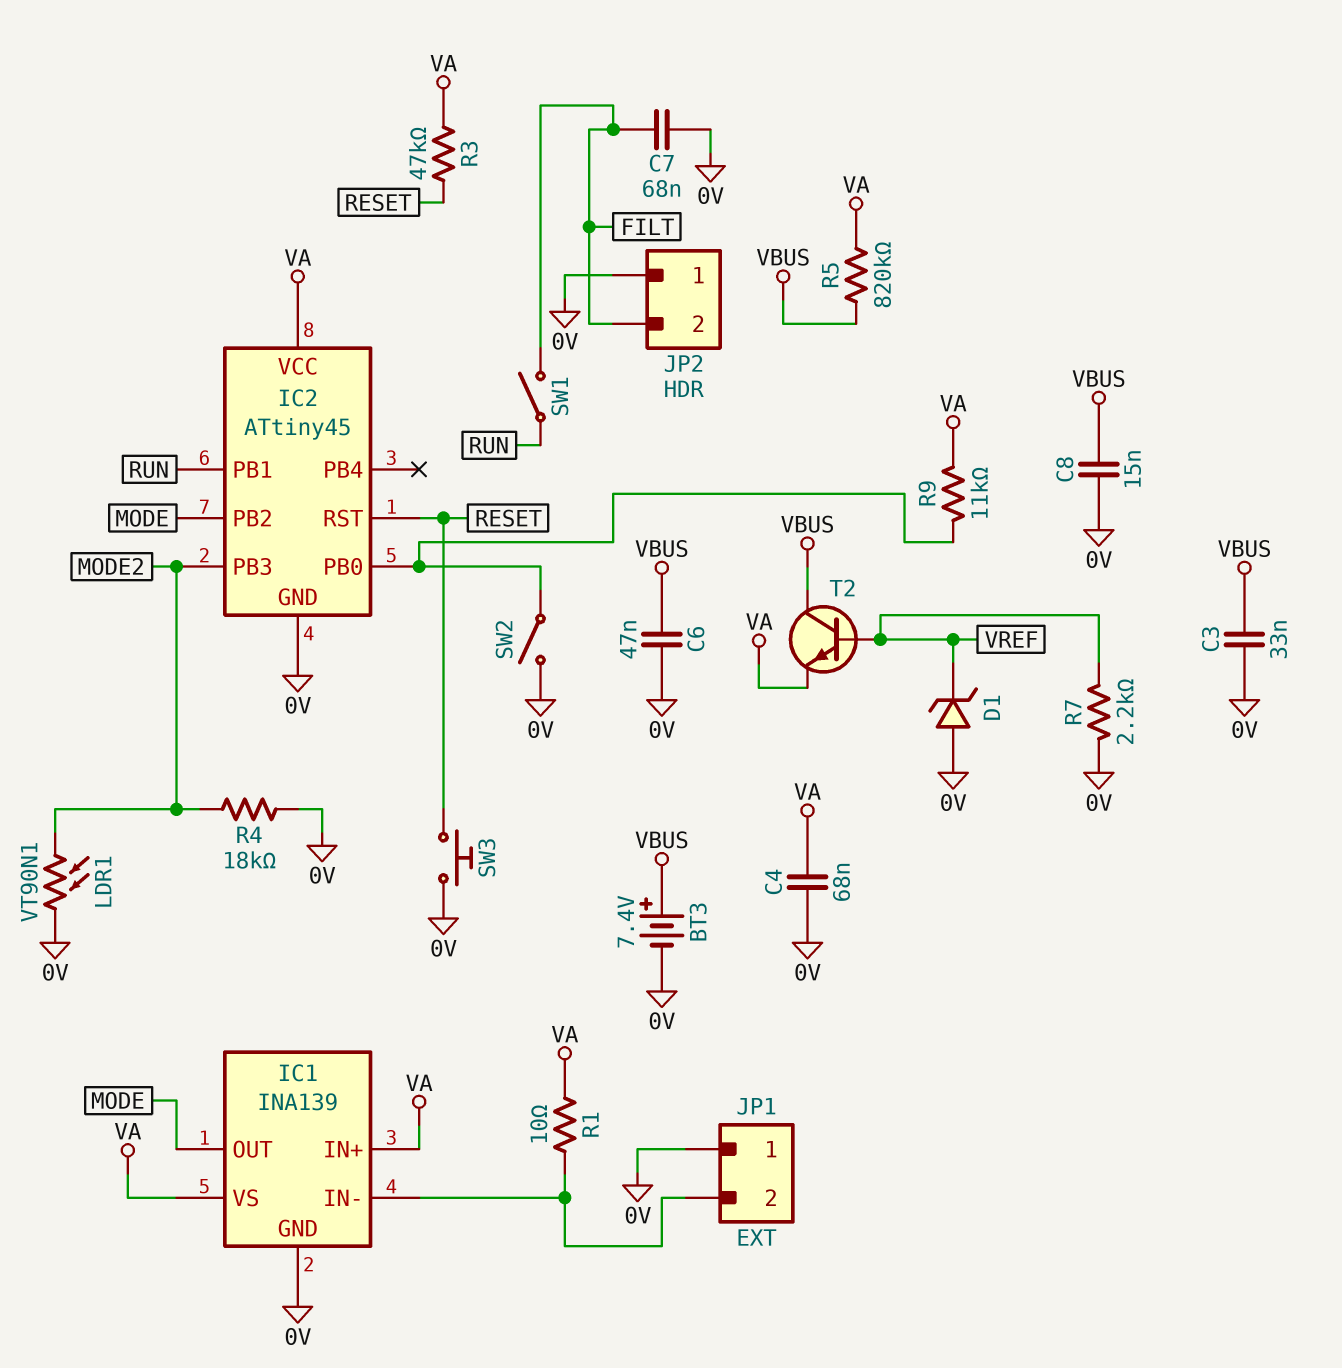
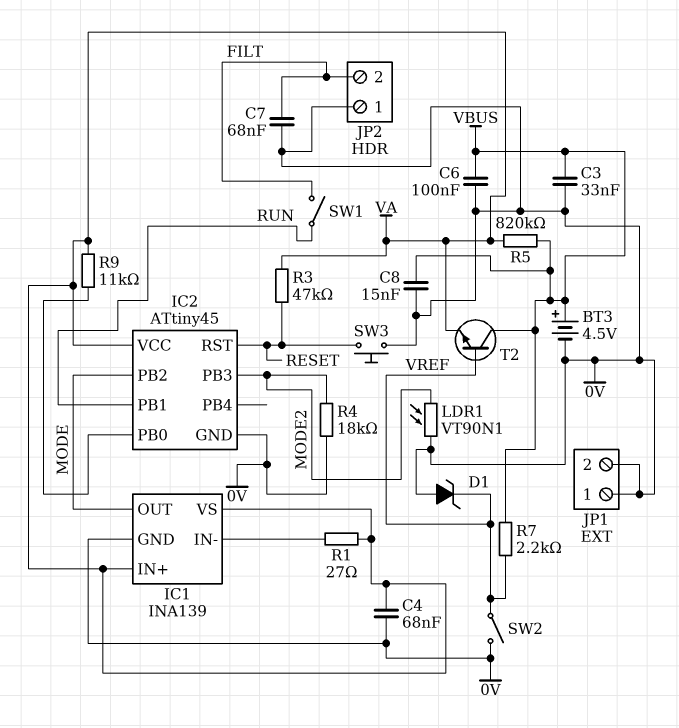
BT3: 7.4V (plus VBUS, minus 0V) -> 4.5V (plus VBUS, minus 0V)
C6: 47nF (0V, VBUS) -> 100nF (0V, VBUS)
JP1 pin 2: IC1/IN- -> 0V
R1: 10 (IC1/IN-, VA) -> 27 (IC1/IN-, VA)
R7: 2.2k (0V, VREF) -> 2.2k (VBUS, VREF)
SW2: switch (0V, IC2/PB0) -> switch (0V, VREF)

